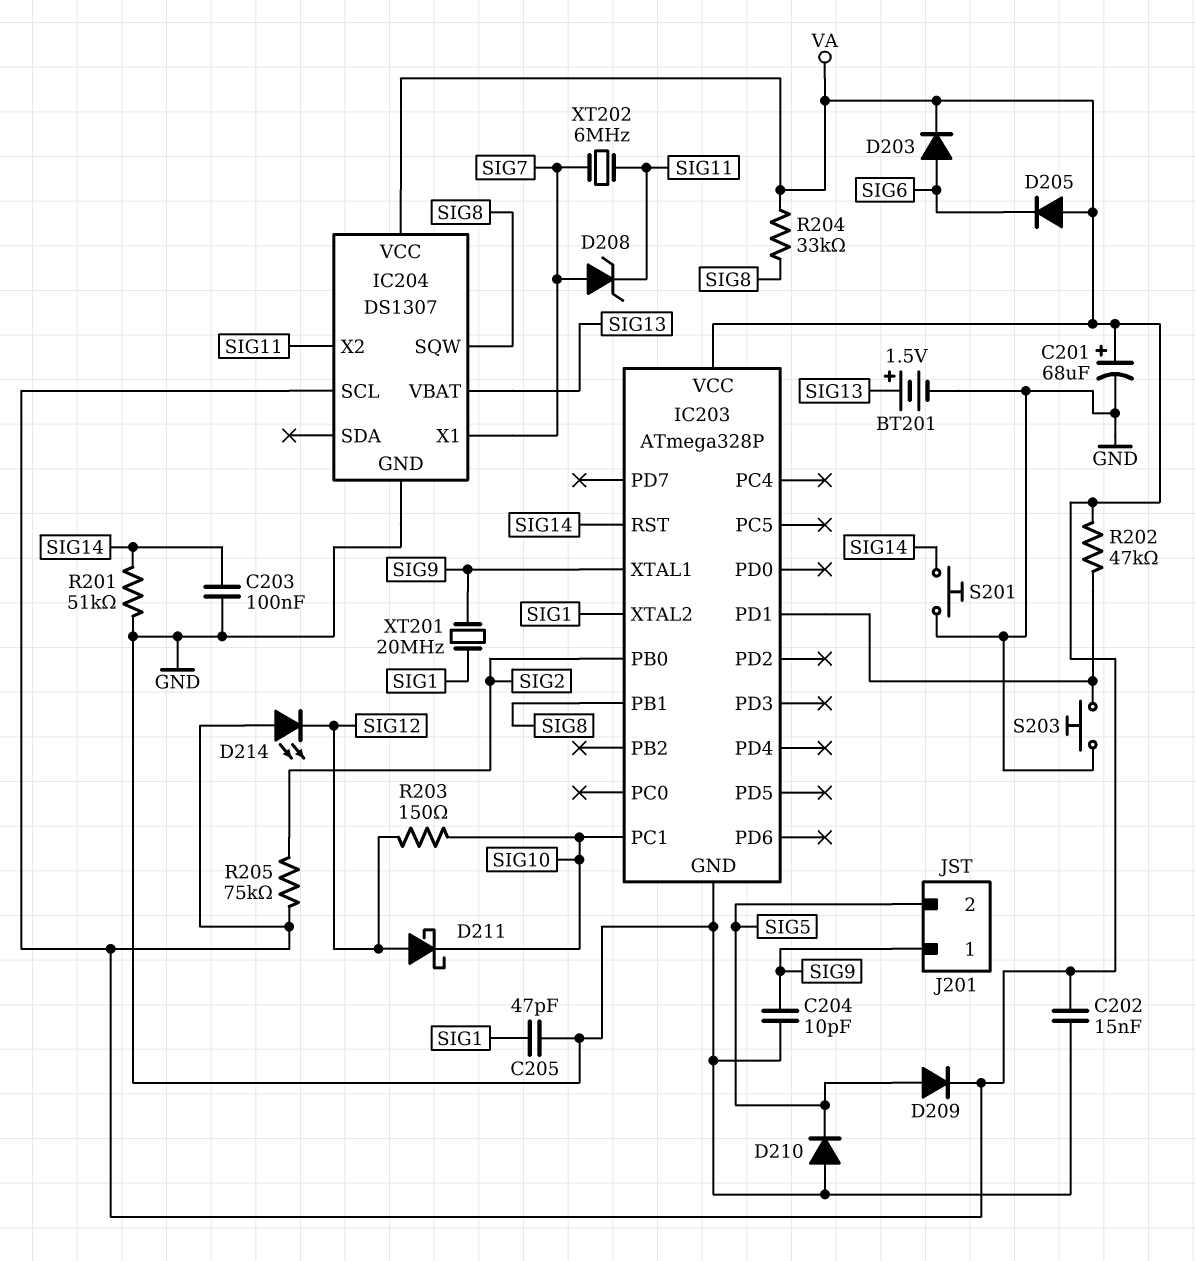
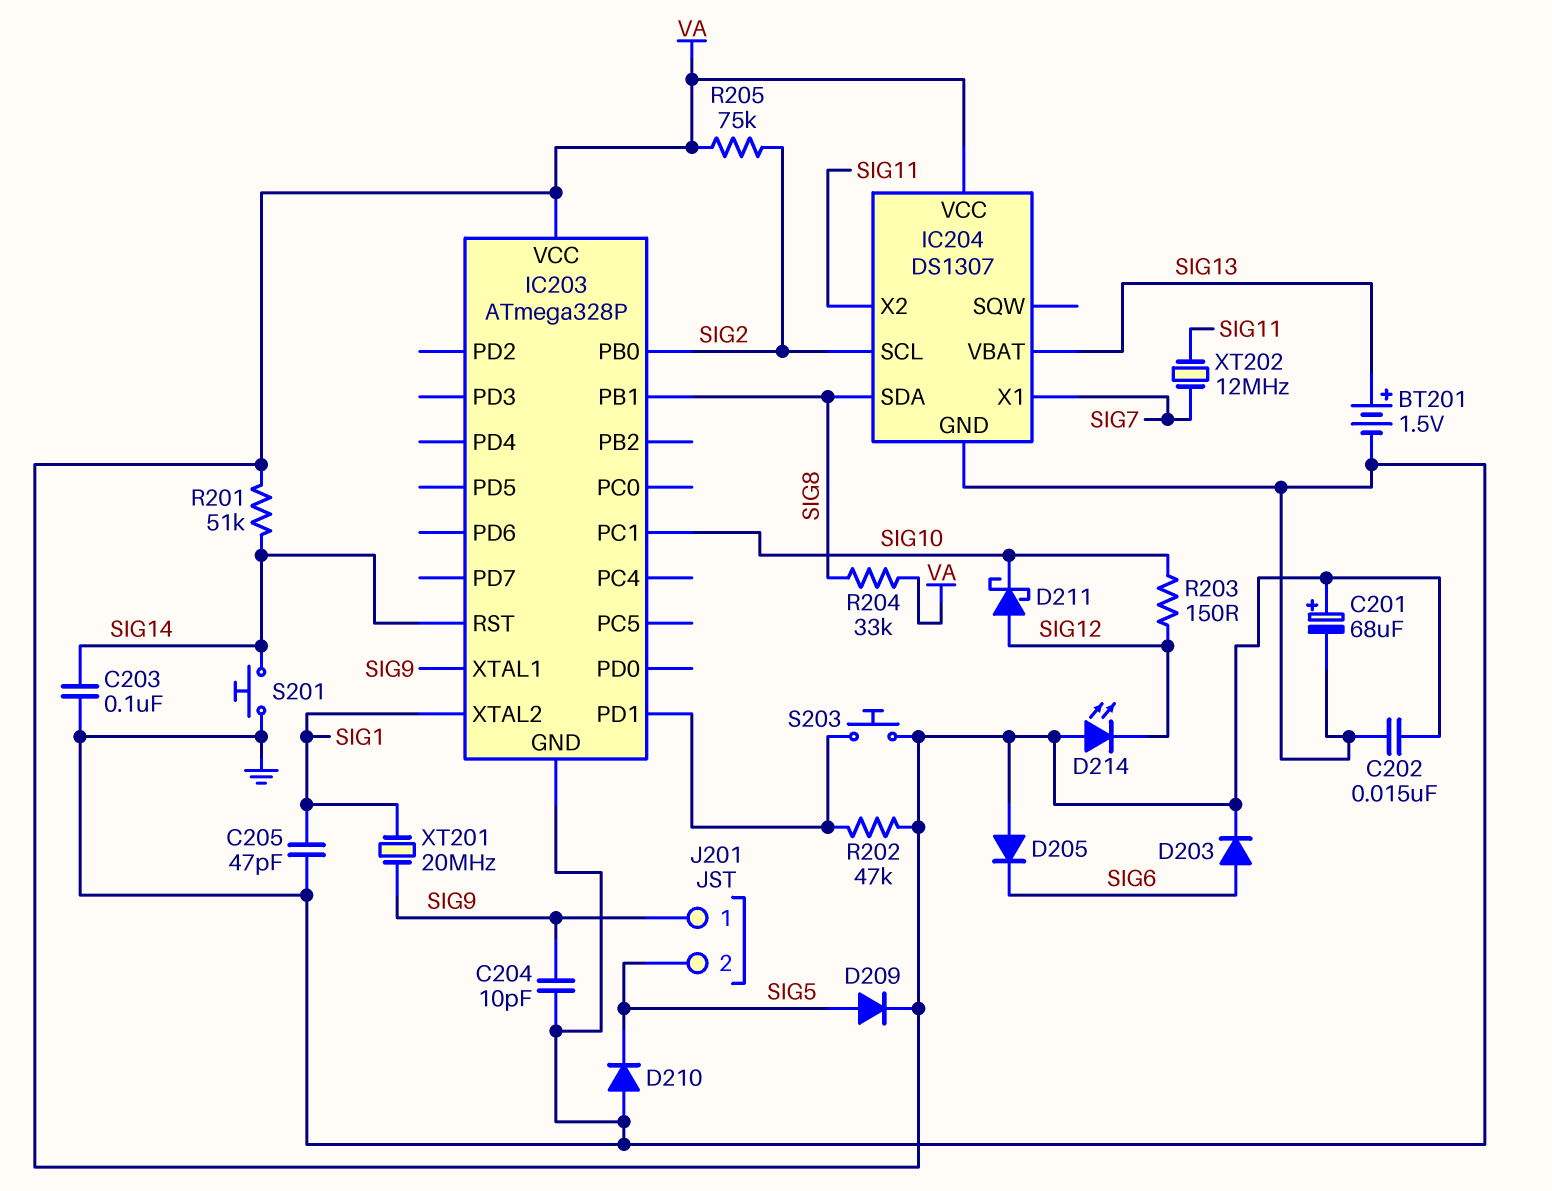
D208: zener (A SIG7, K SIG11) -> none
IC204 pin SCL: VA -> SIG2
IC204 pin SDA: none -> SIG8
IC204 pin SQW: SIG8 -> none
R201: 51k (GND, SIG14) -> 51k (SIG14, VA)
S203: button (GND, IC203/PD1) -> button (IC203/PD1, VA)
XT202: 6MHz (SIG7, SIG11) -> 12MHz (SIG7, SIG11)

